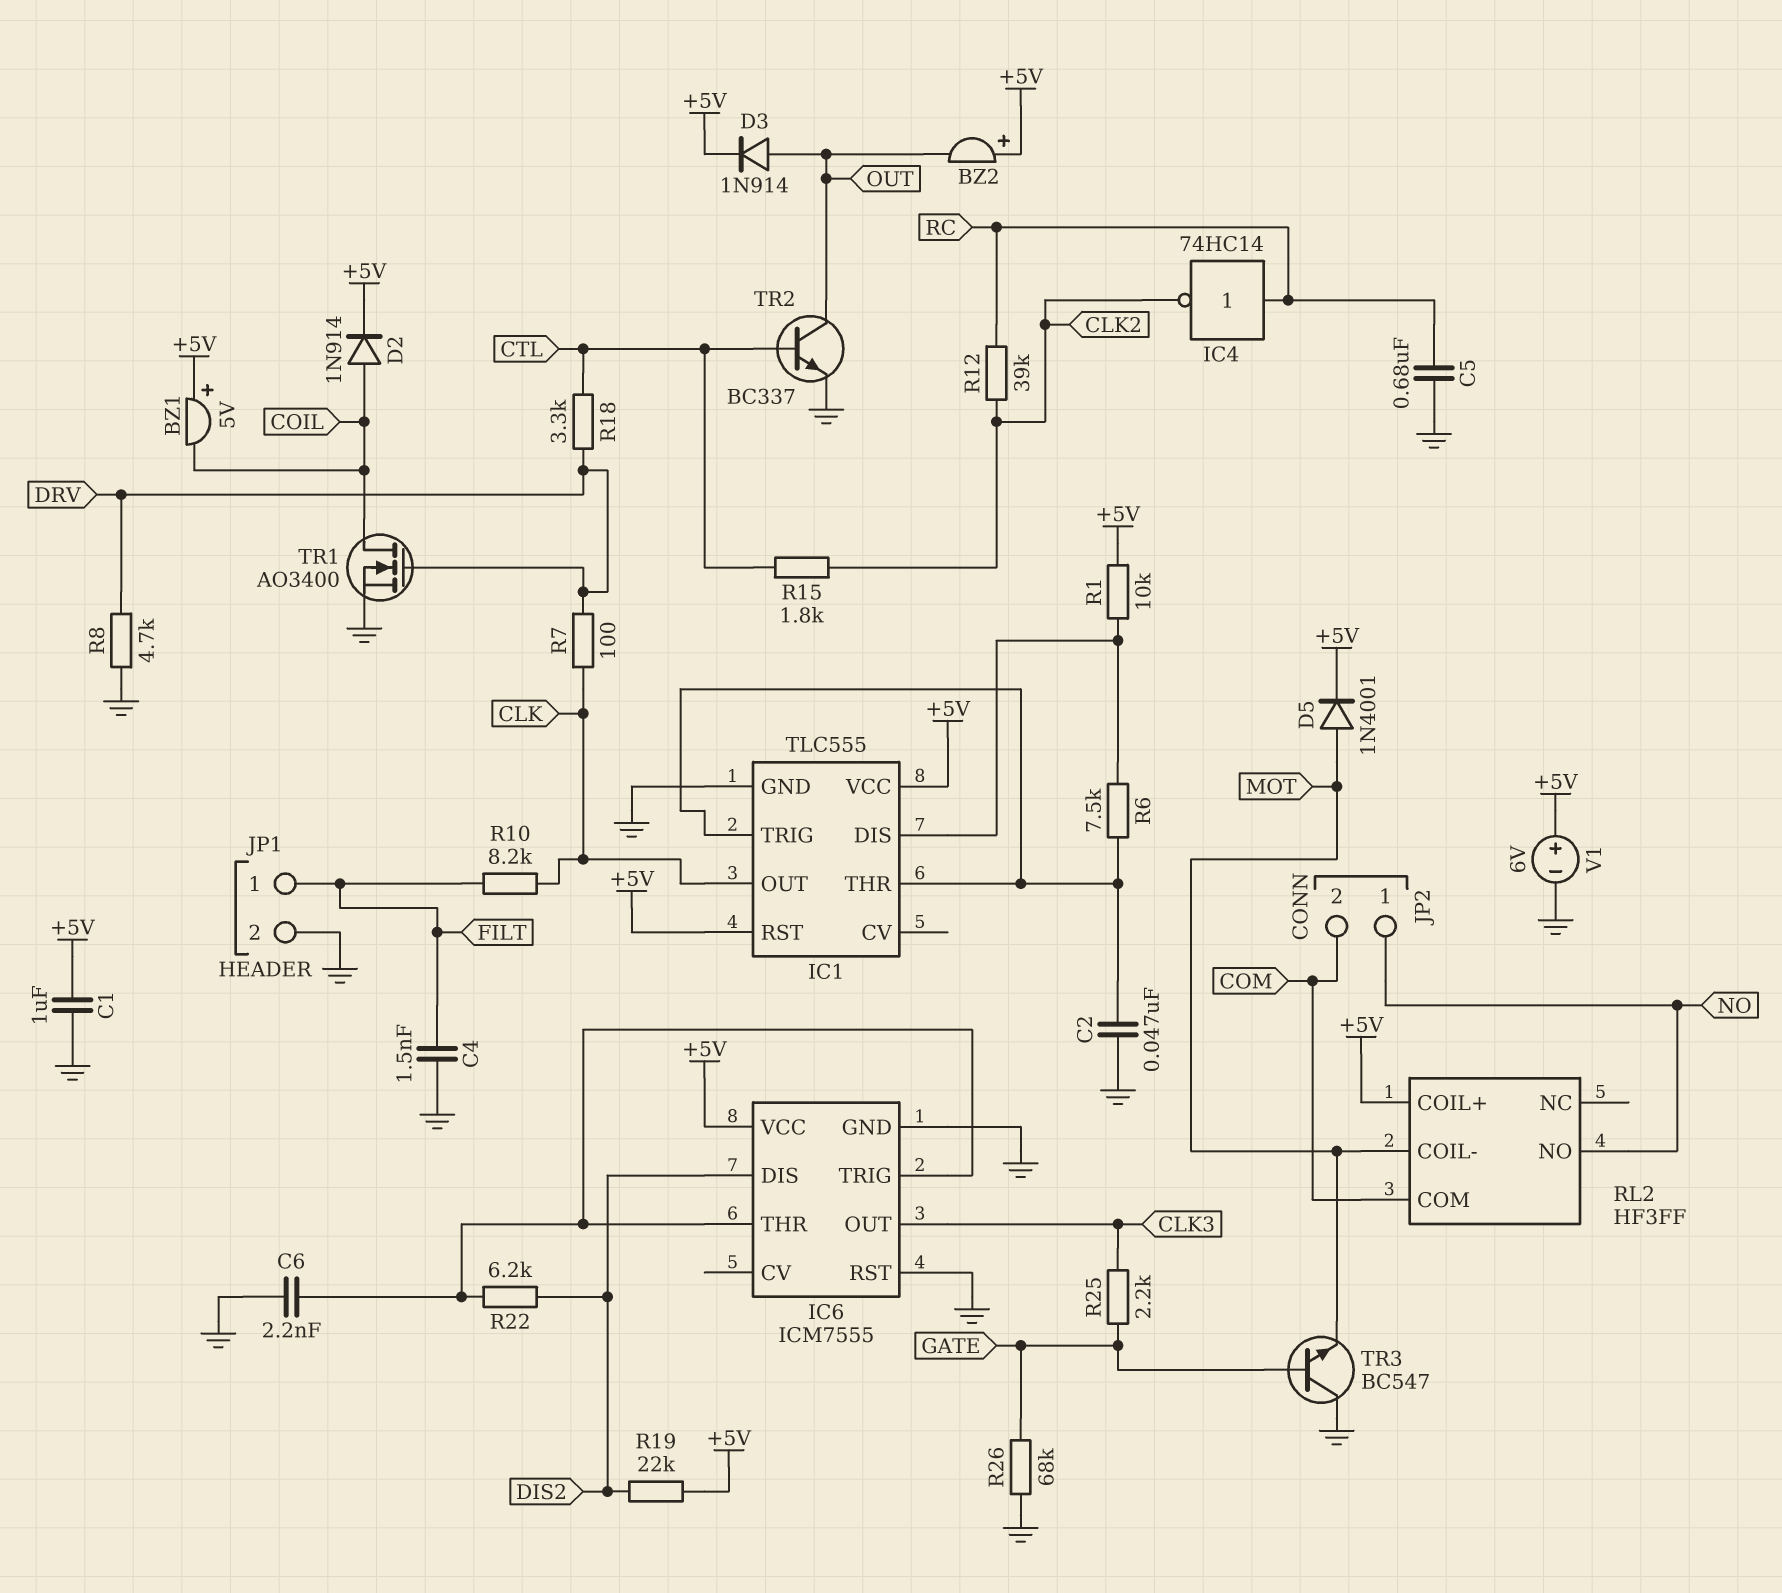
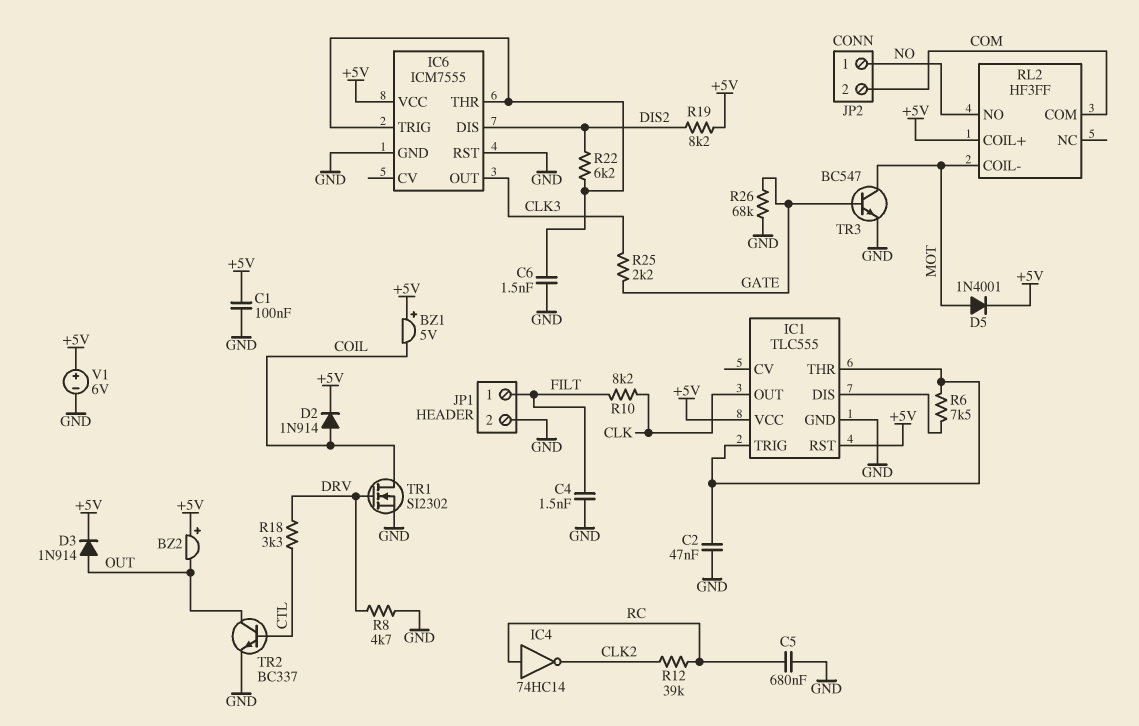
C1: 1uF (+5V, GND) -> 100nF (+5V, GND)
C6: 2.2nF (GND, IC6/THR) -> 1.5nF (GND, IC6/THR)
R1: 10k (+5V, IC1/DIS) -> none
R7: 100 (CLK, DRV) -> none
R15: 1.8k (CLK2, CTL) -> none
R19: 22k (+5V, DIS2) -> 8.2k (+5V, DIS2)
TR1: NMOS AO3400 (G DRV, D COIL, S GND) -> NMOS SI2302 (G DRV, D COIL, S GND)
TR3: NPN BC547 (B GATE, C GND, E MOT) -> NPN BC547 (B GATE, C MOT, E GND)

